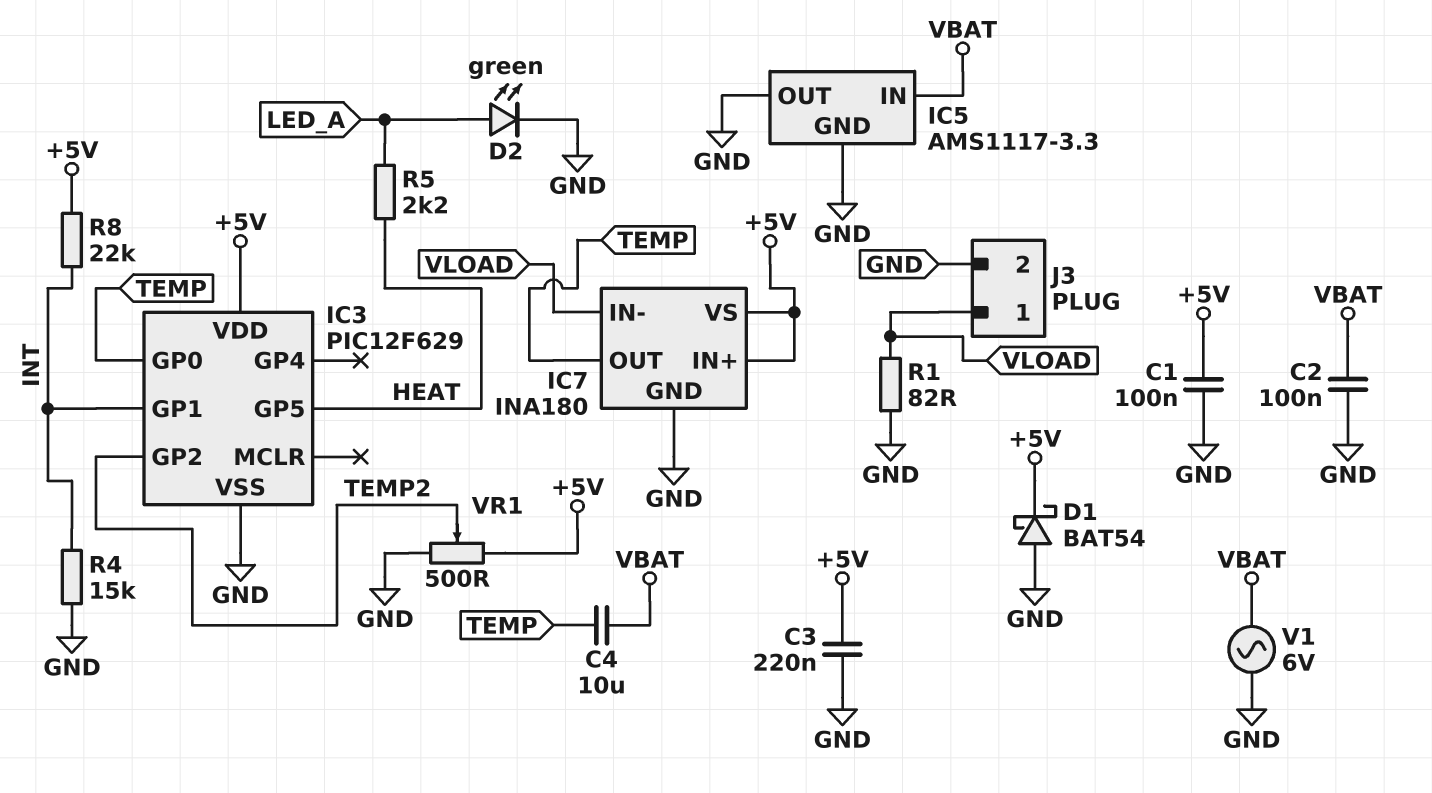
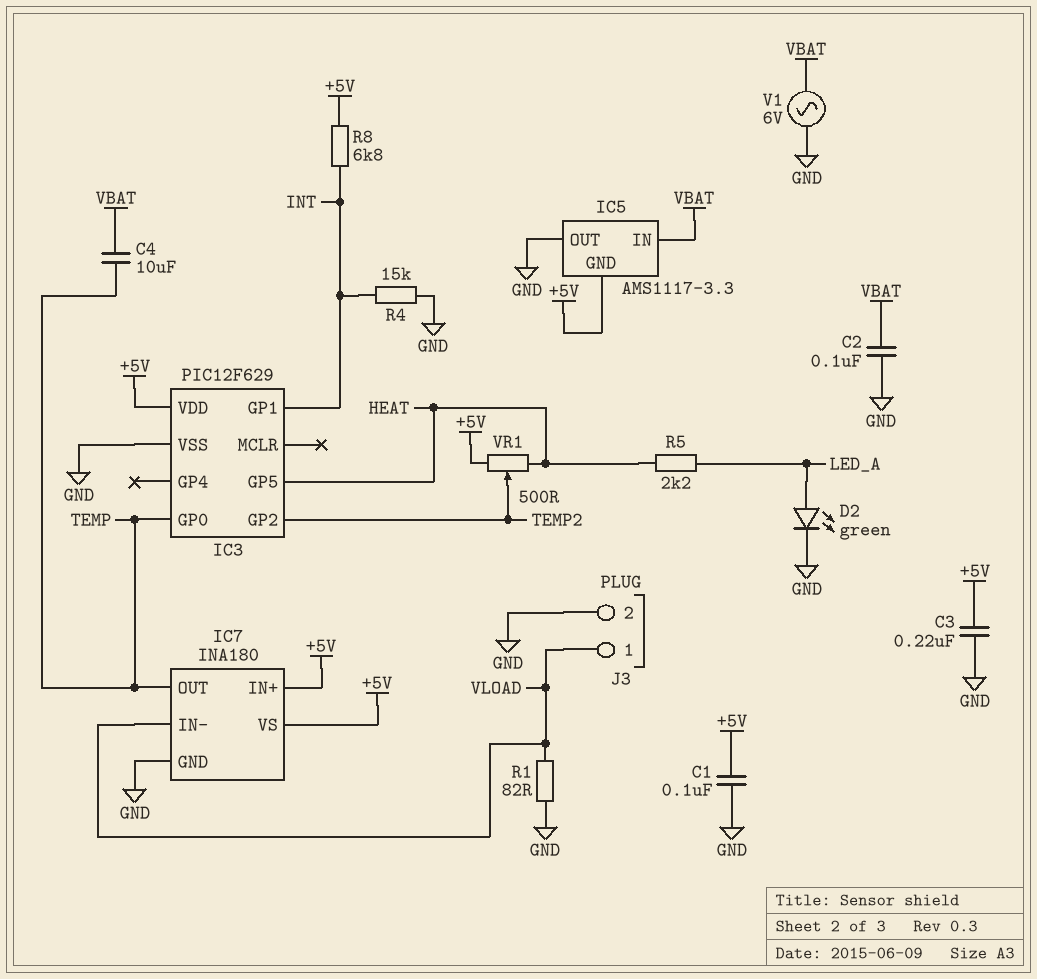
D1: schottky BAT54 (A GND, K +5V) -> none
IC5 pin GND: GND -> +5V
R8: 22k (+5V, INT) -> 6.8k (+5V, INT)
VR1: 500 (+5V, GND, wiper TEMP2) -> 500 (+5V, HEAT, wiper TEMP2)

